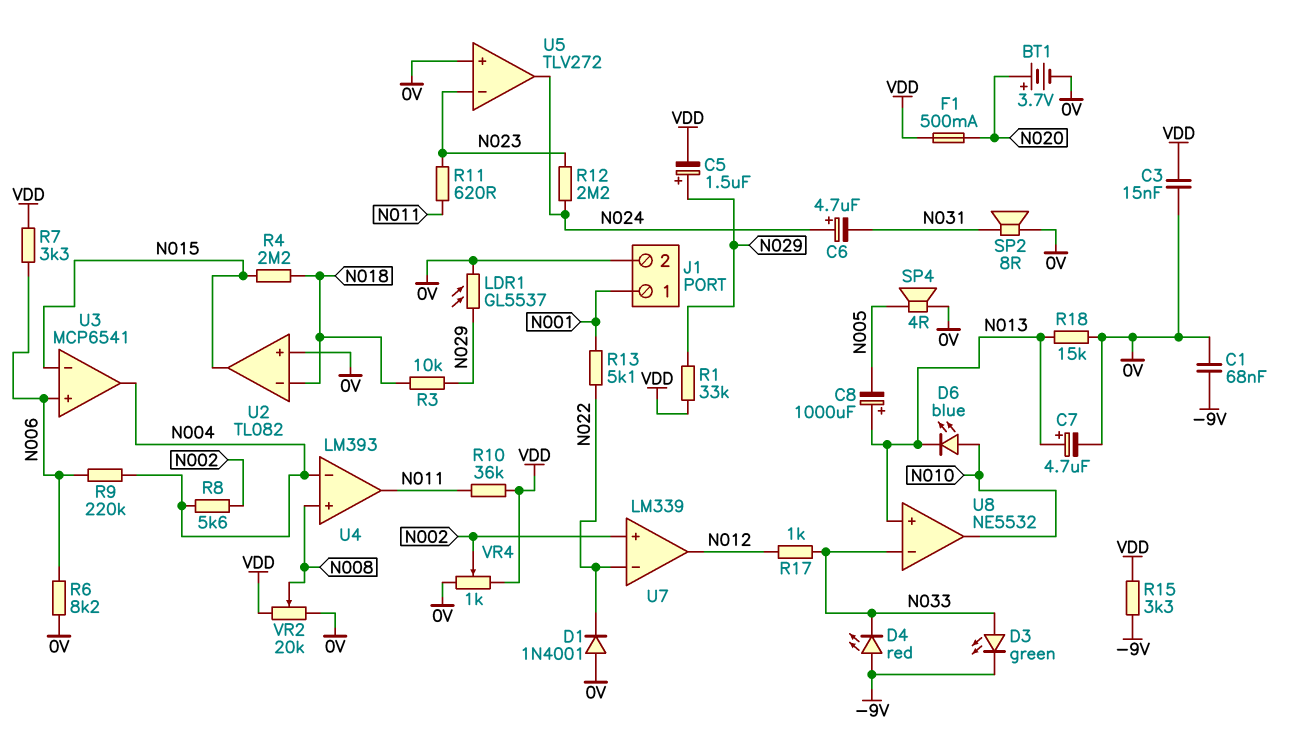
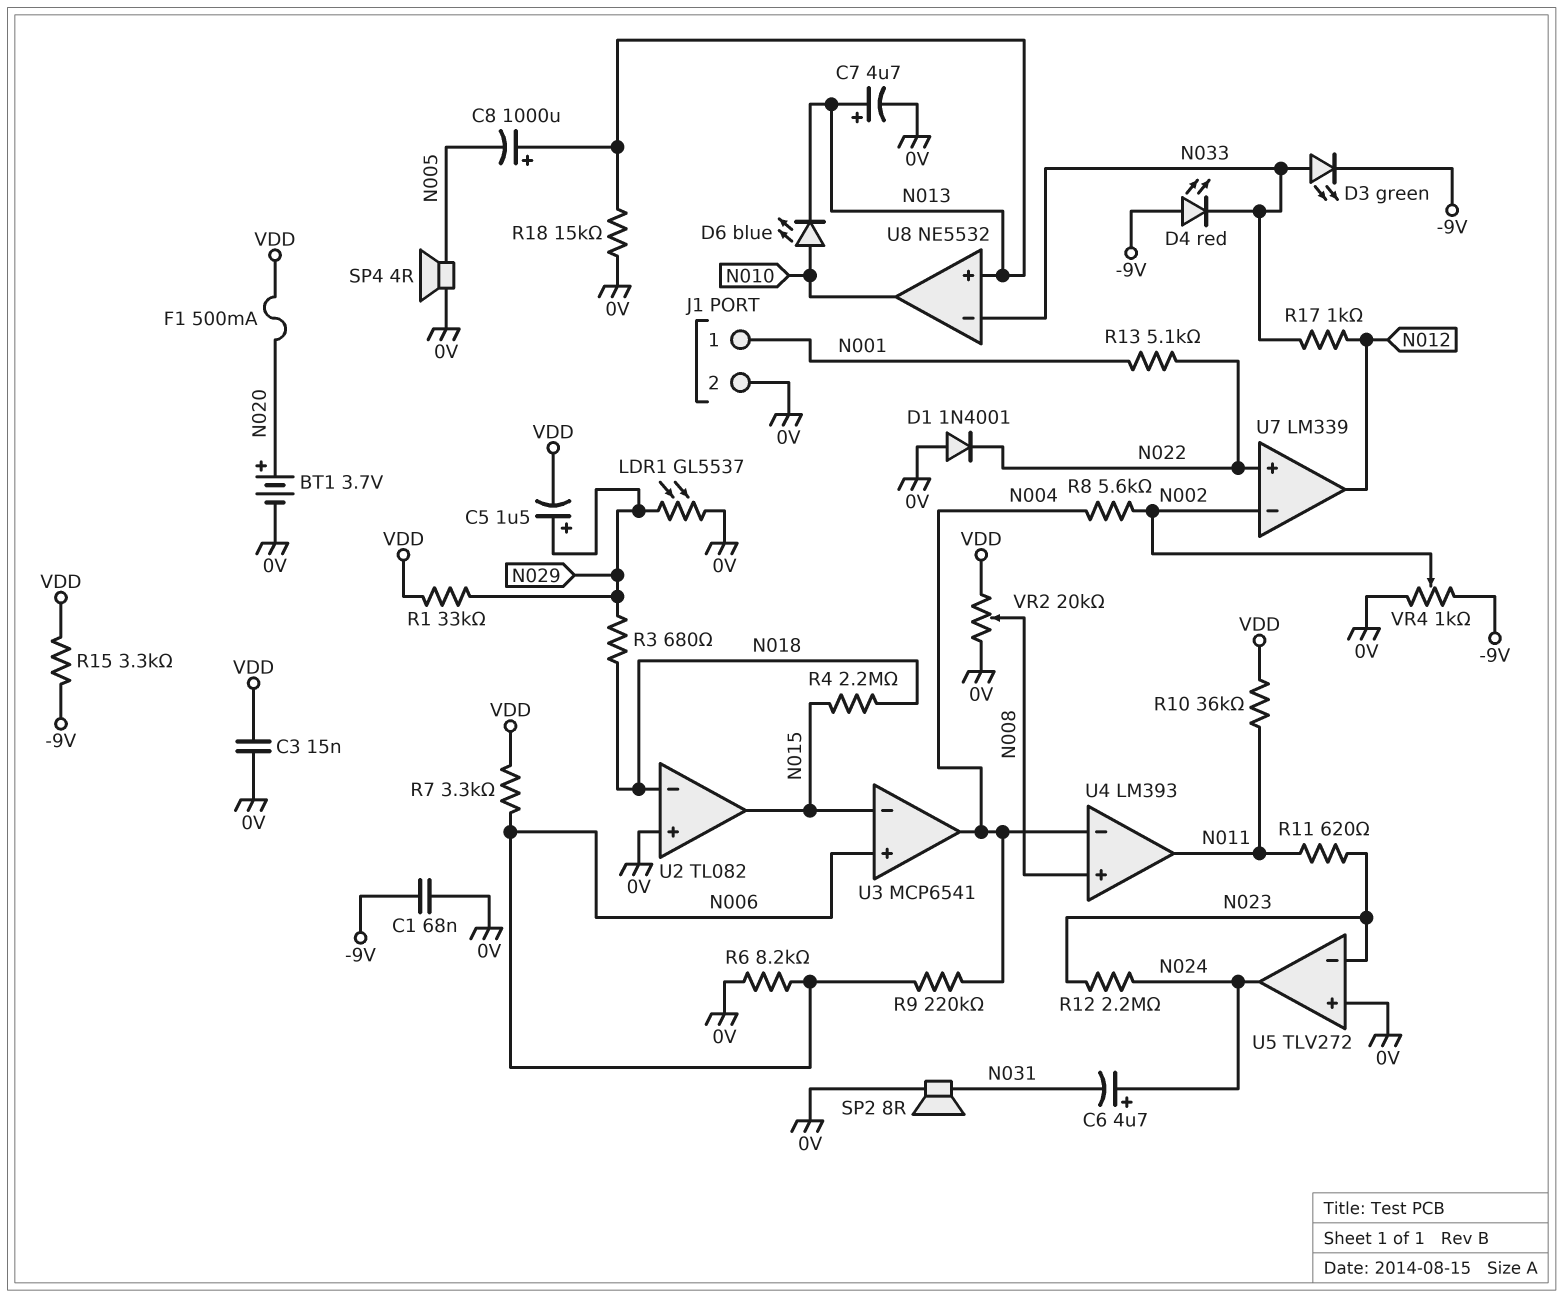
R3: 10k (N018, N029) -> 680 (N018, N029)
U7 pin in+: N002 -> N022
U7 pin in-: N022 -> N002
VR4: 1k (0V, VDD, wiper N002) -> 1k (-9V, 0V, wiper N002)

